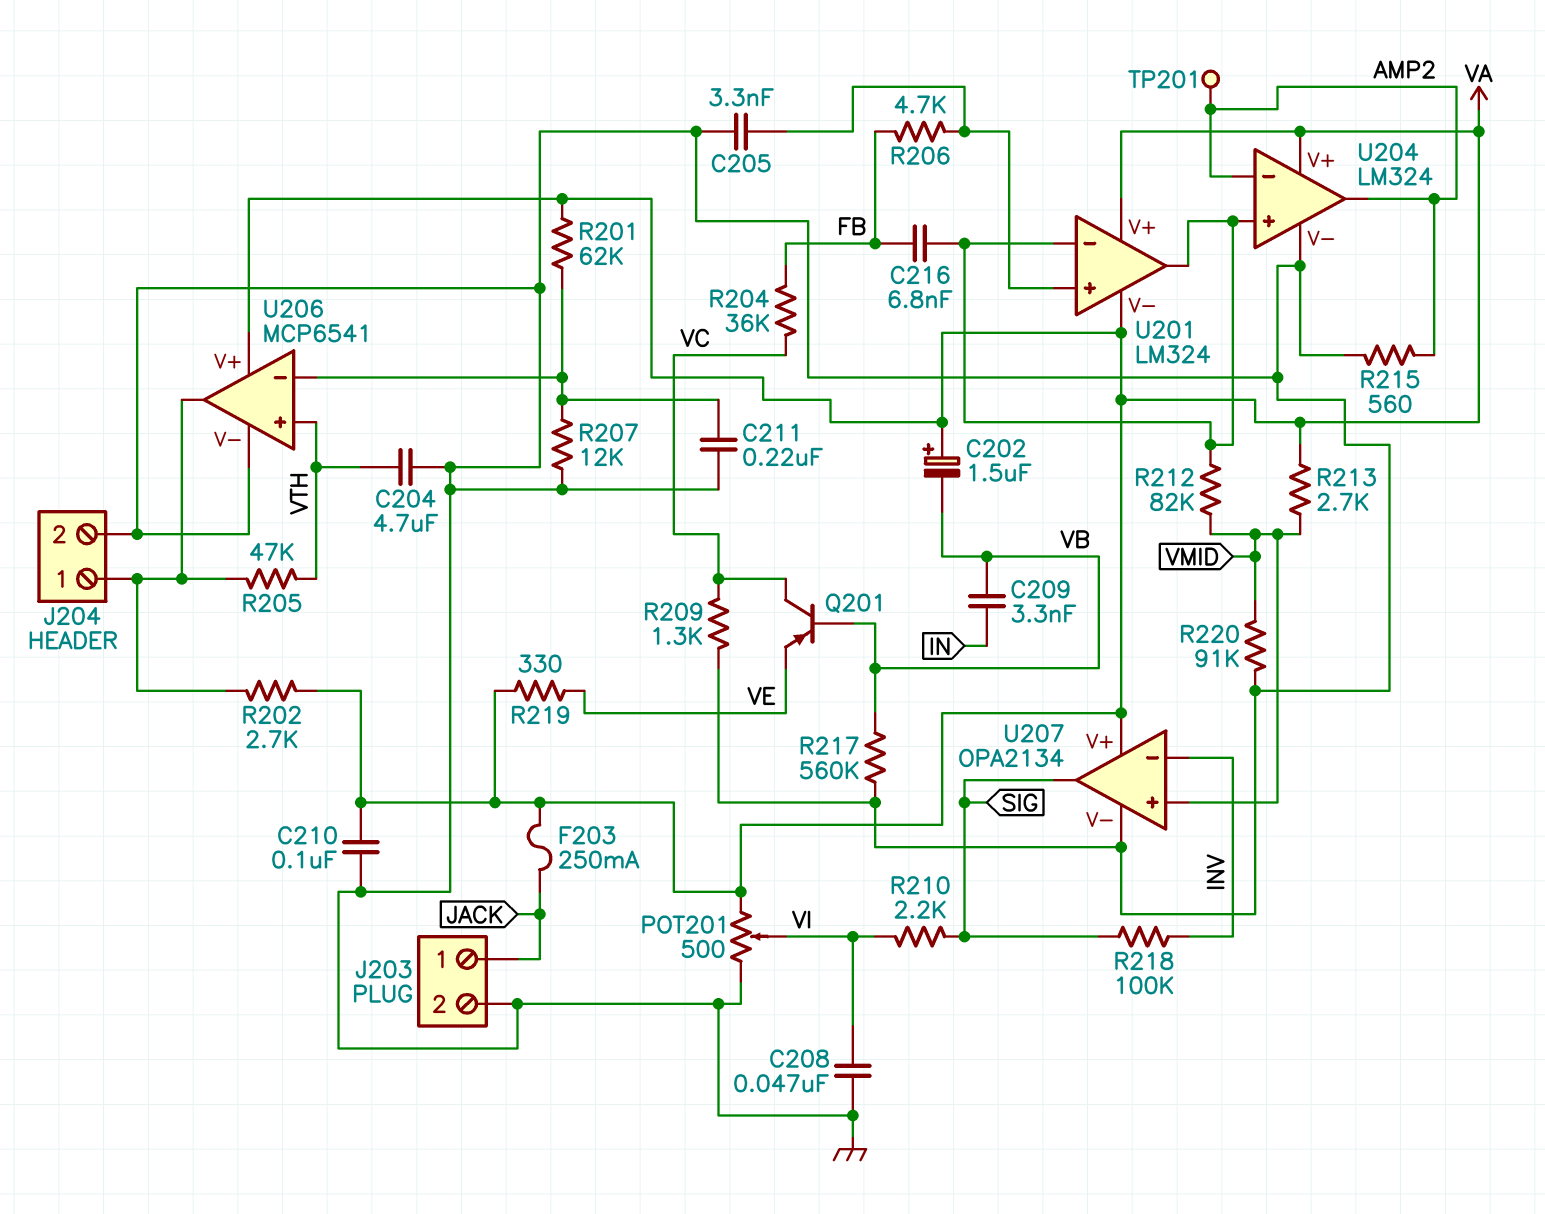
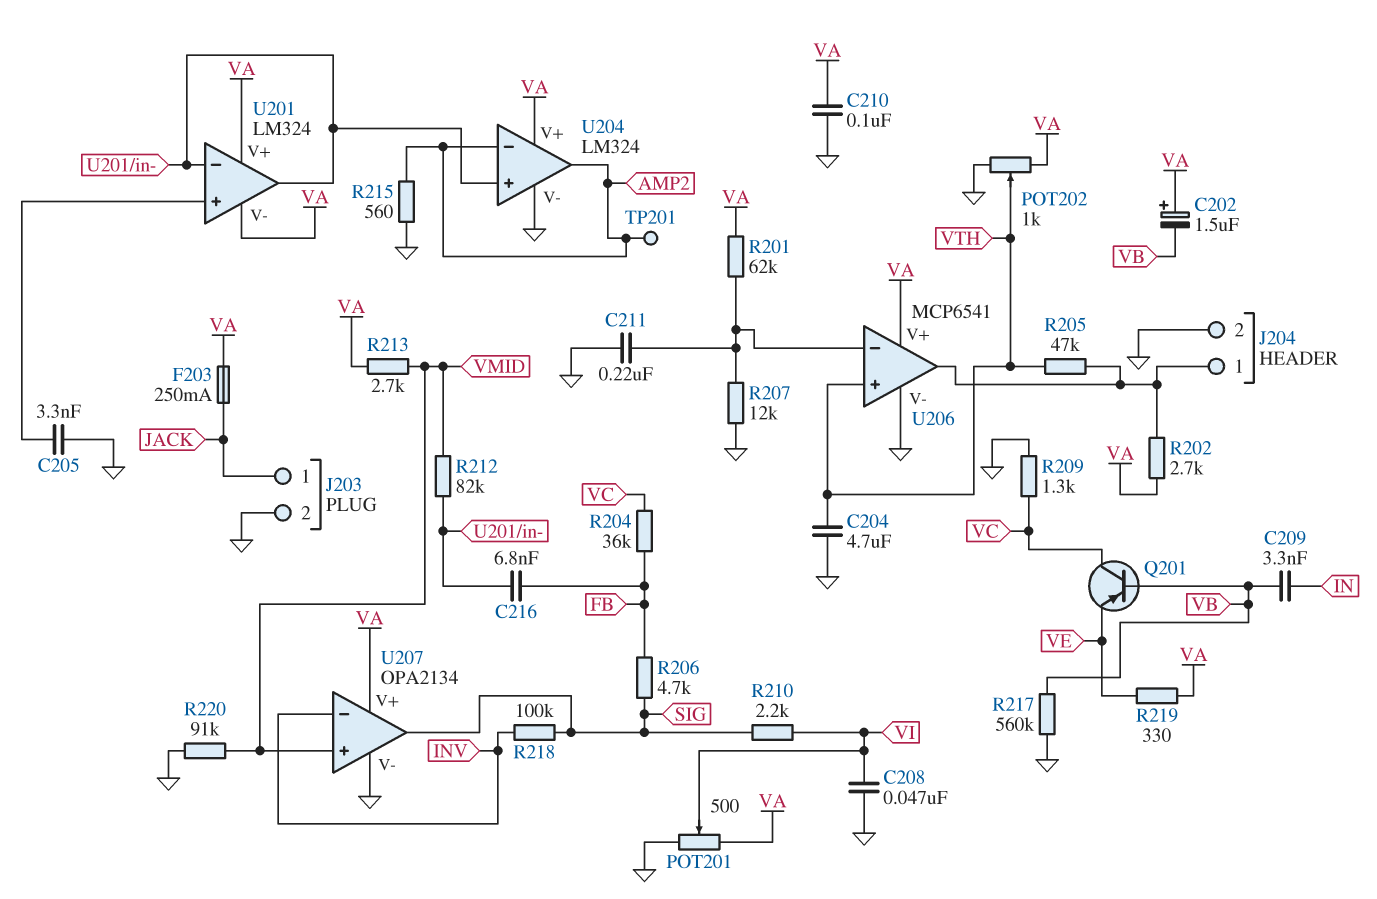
POT202: none -> 1k (GND, VA, wiper VTH)
R206: 4.7k (FB, U201/in+) -> 4.7k (FB, SIG)

